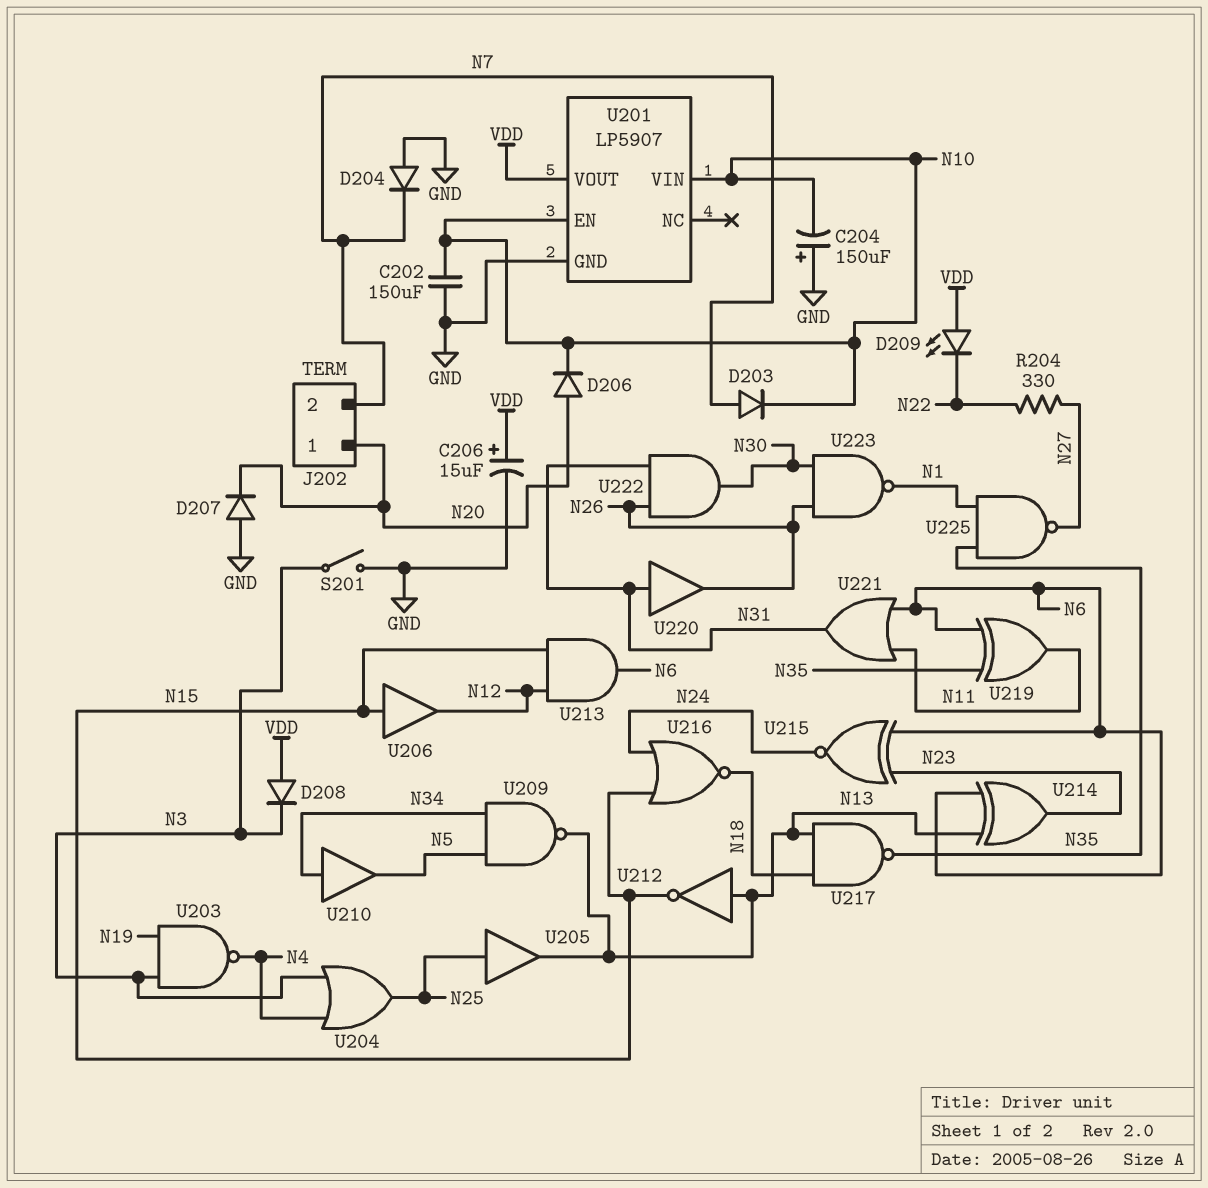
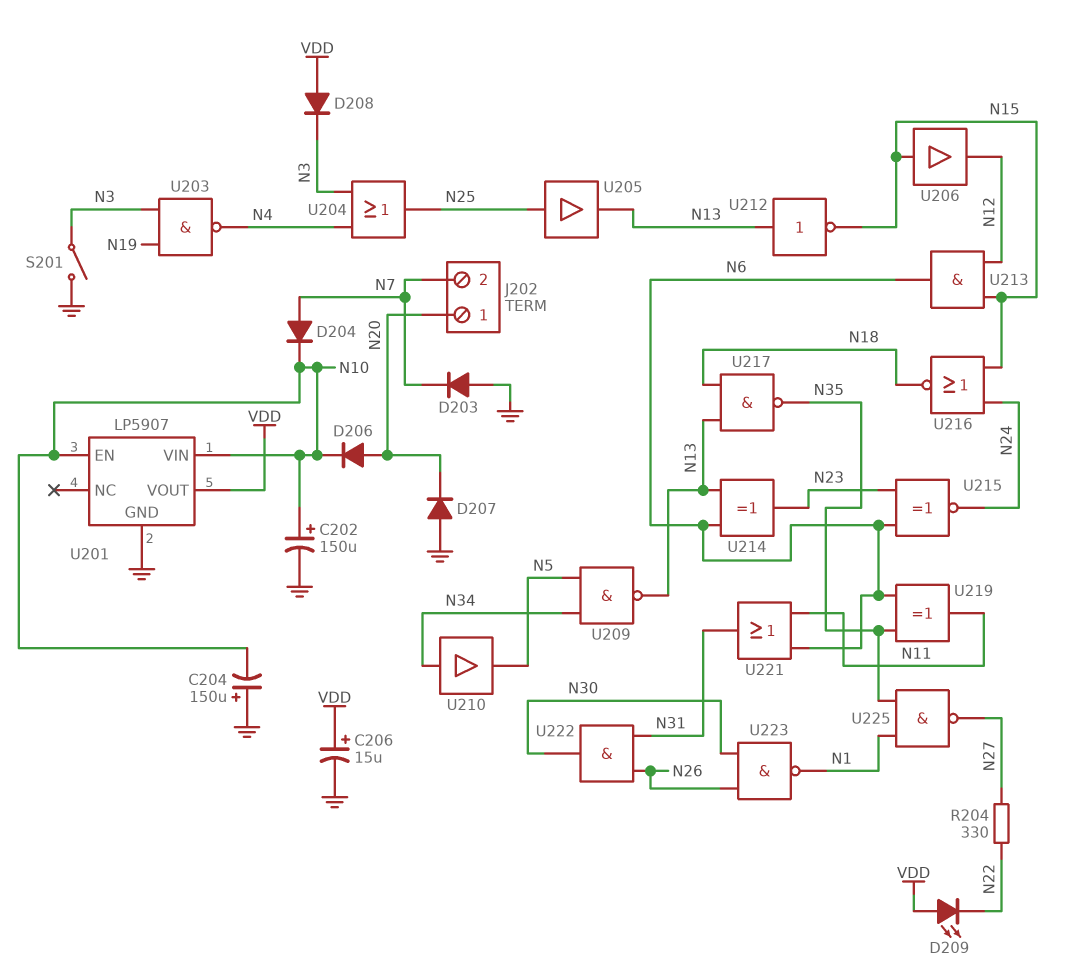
C202: 150uF (GND, N10) -> 150uF (plus N10, minus GND)
D203: diode (A N7, K N10) -> diode (A GND, K N7)
D204: diode (A GND, K N7) -> diode (A N7, K N10)
U220: buffer (in N31, out N26) -> none

